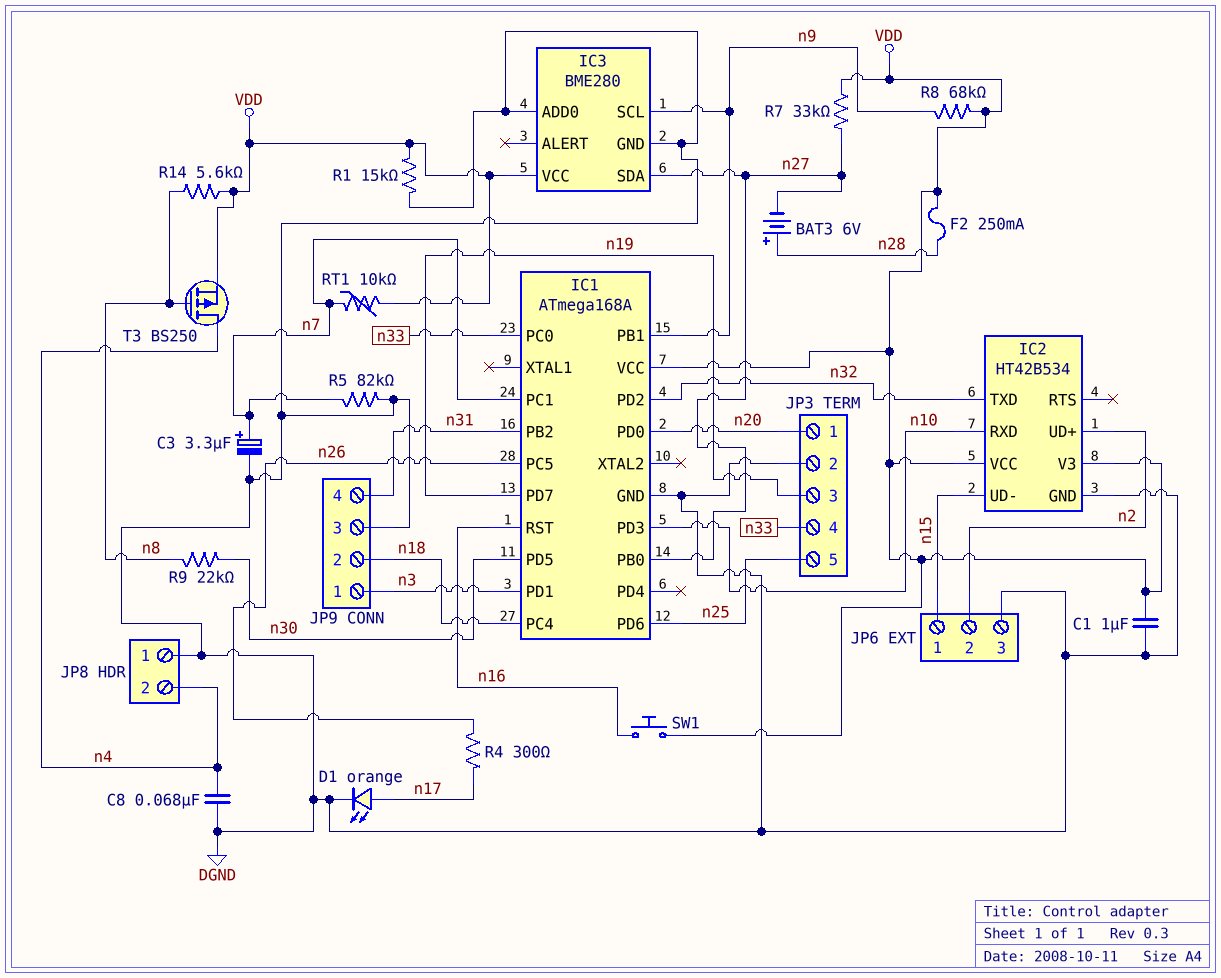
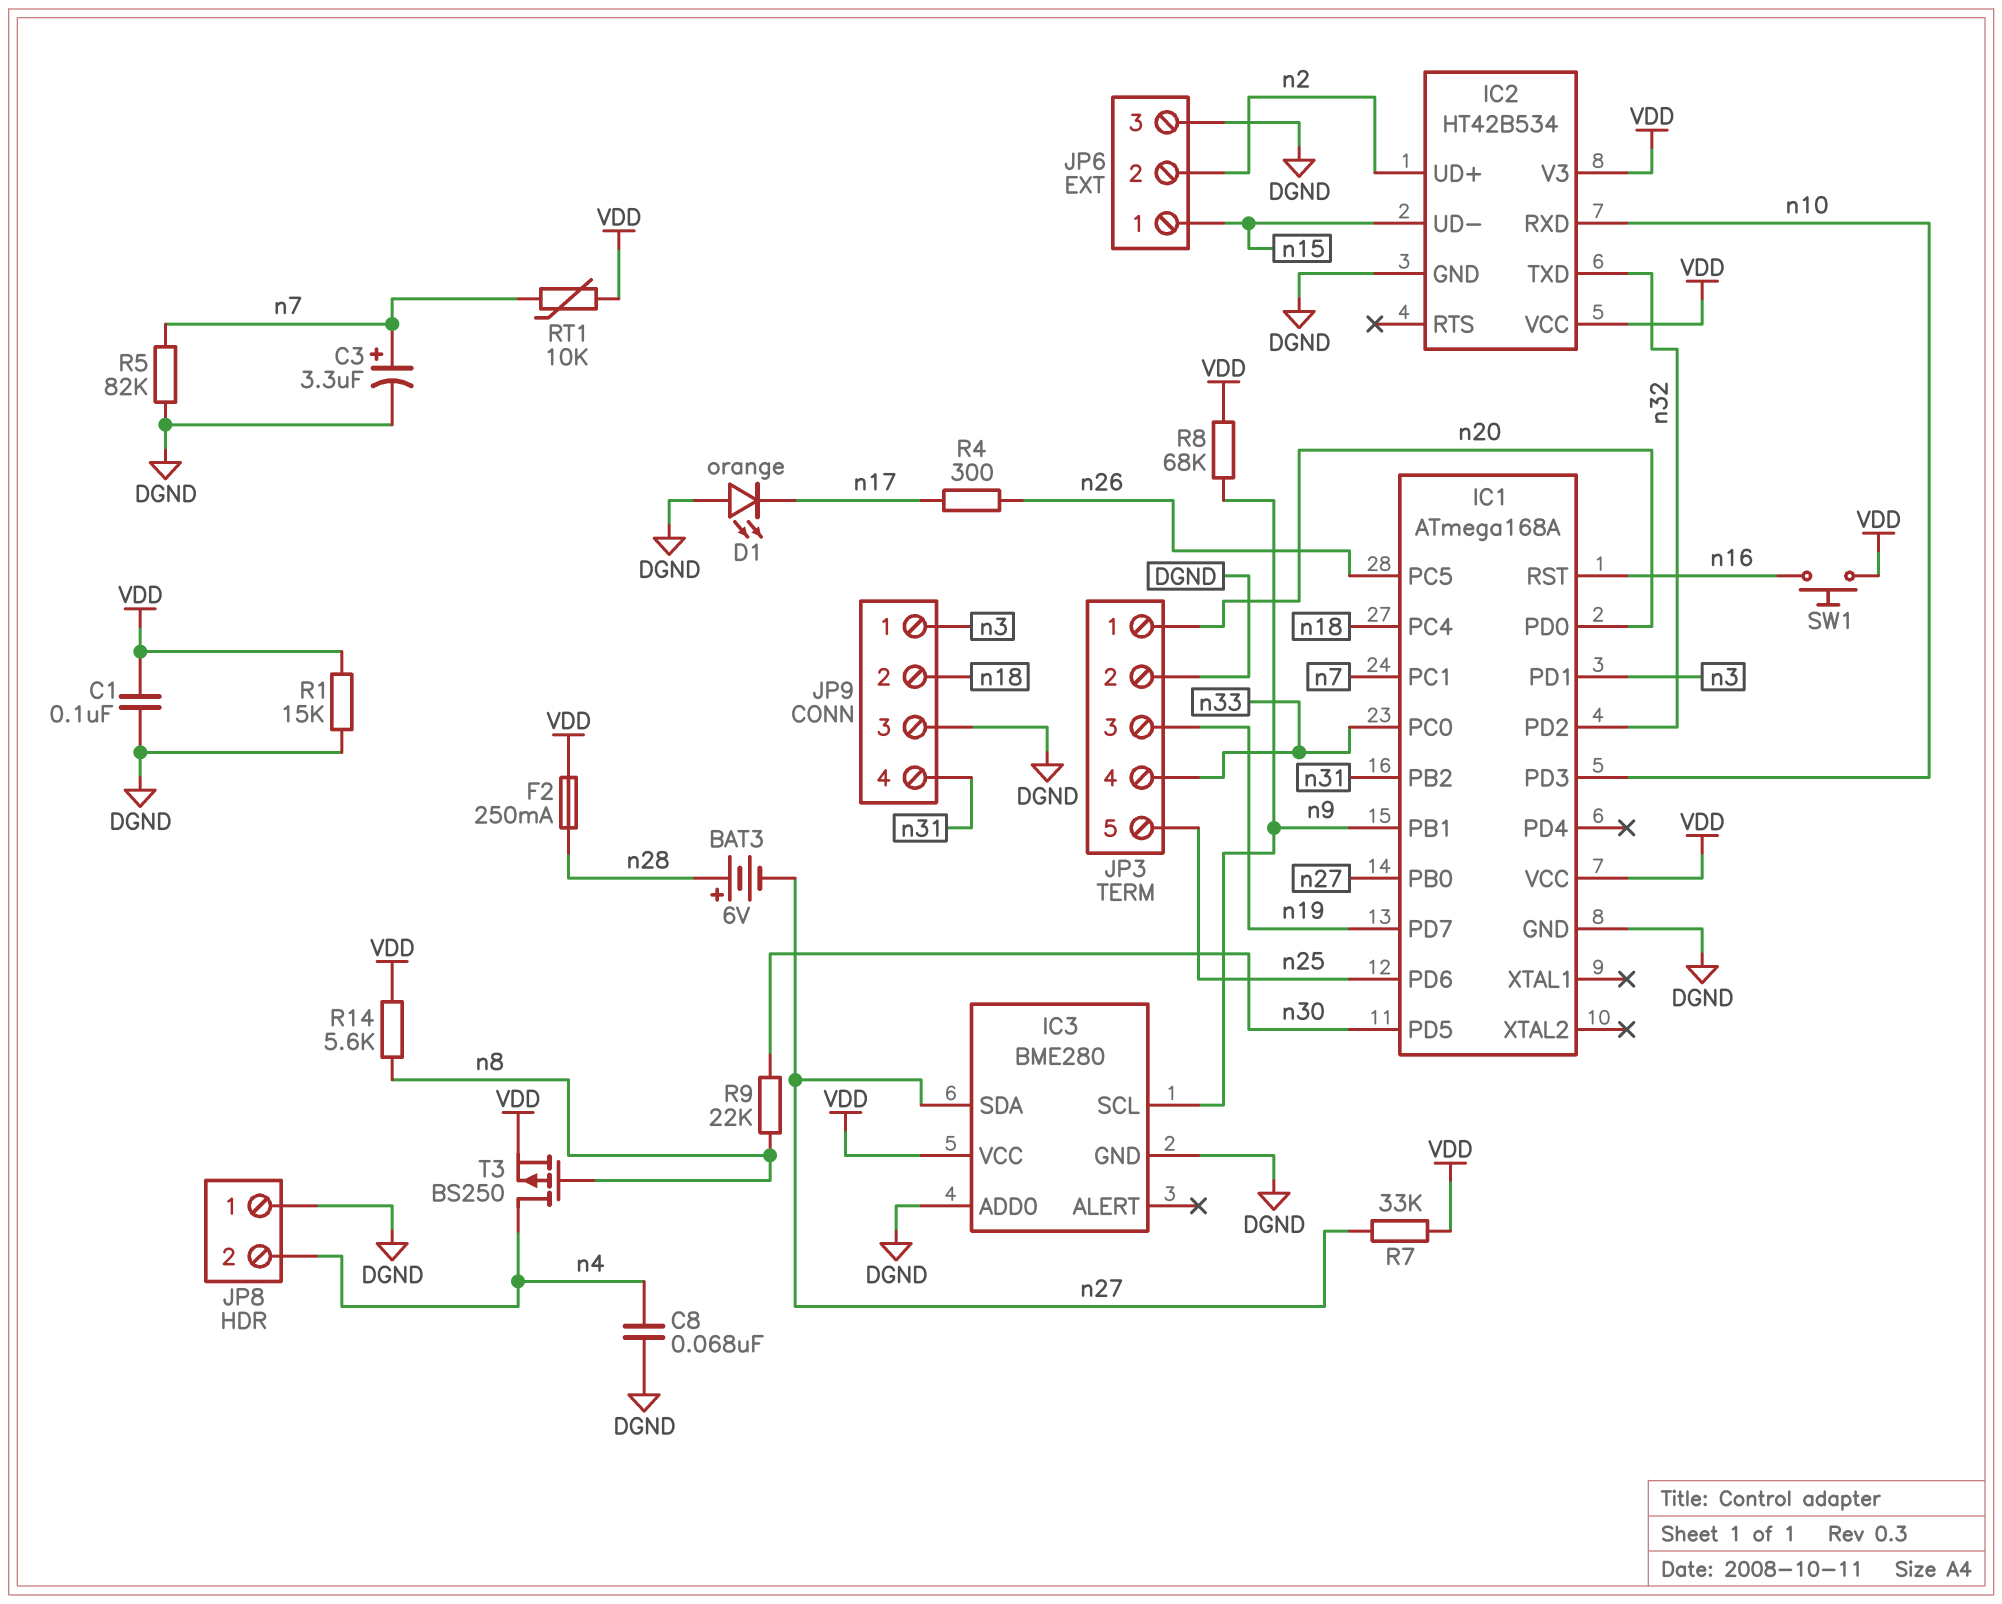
C1: 1uF (DGND, VDD) -> 100nF (DGND, VDD)
D1: LED orange (A n17, K DGND) -> LED orange (A DGND, K n17)

